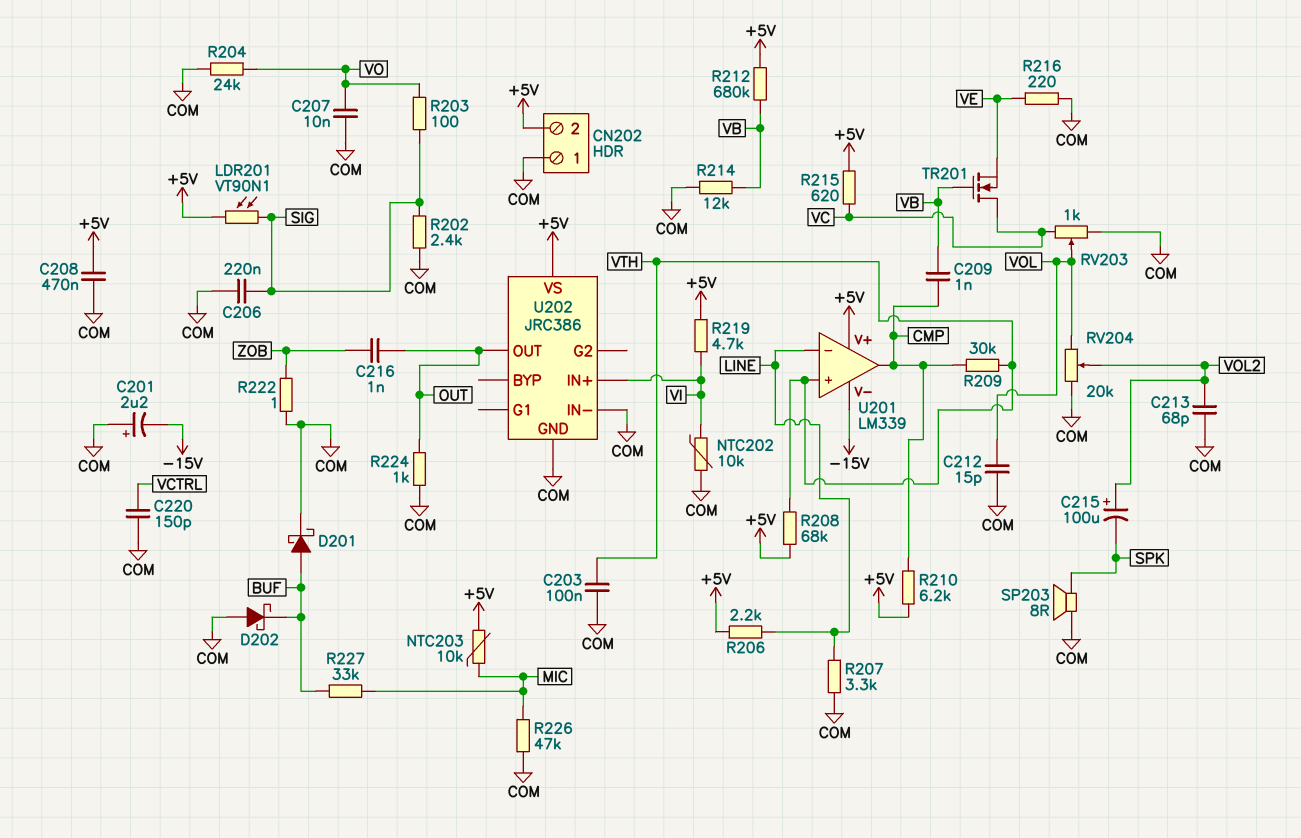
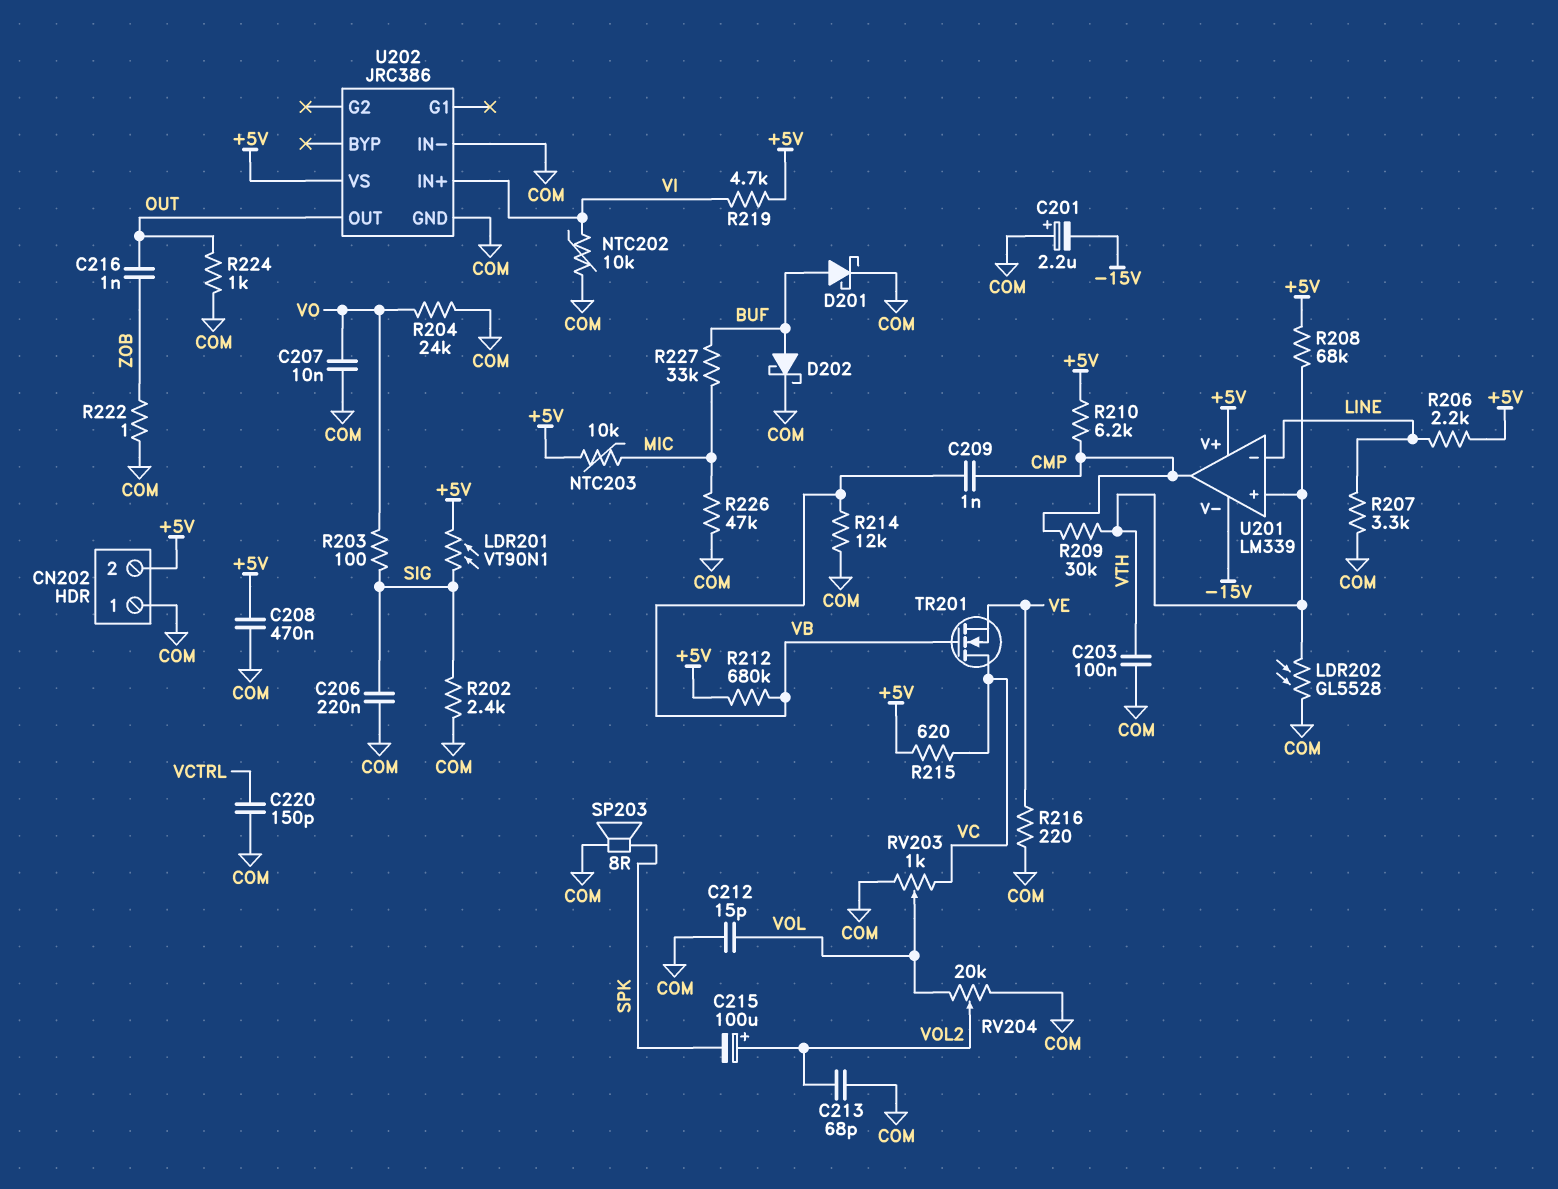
D202: schottky (A COM, K BUF) -> schottky (A BUF, K COM)
LDR202: none -> GL5528 (COM, VTH)

